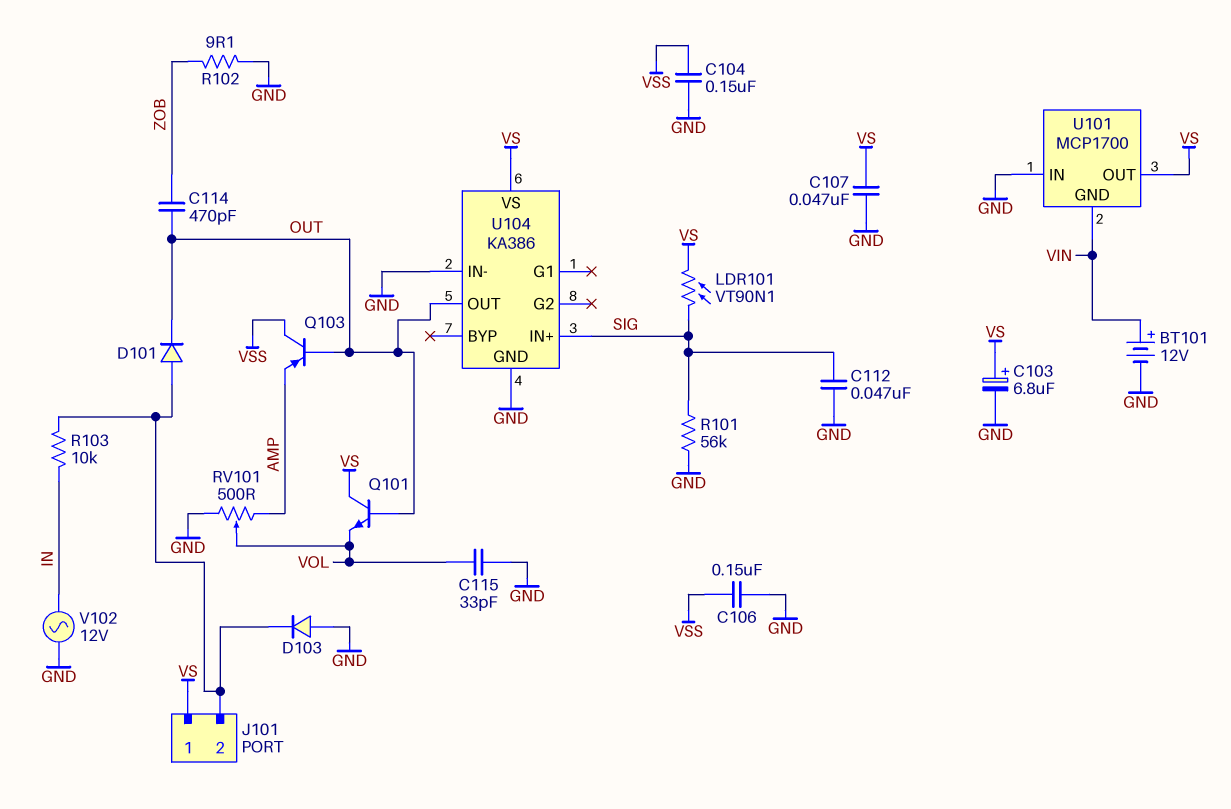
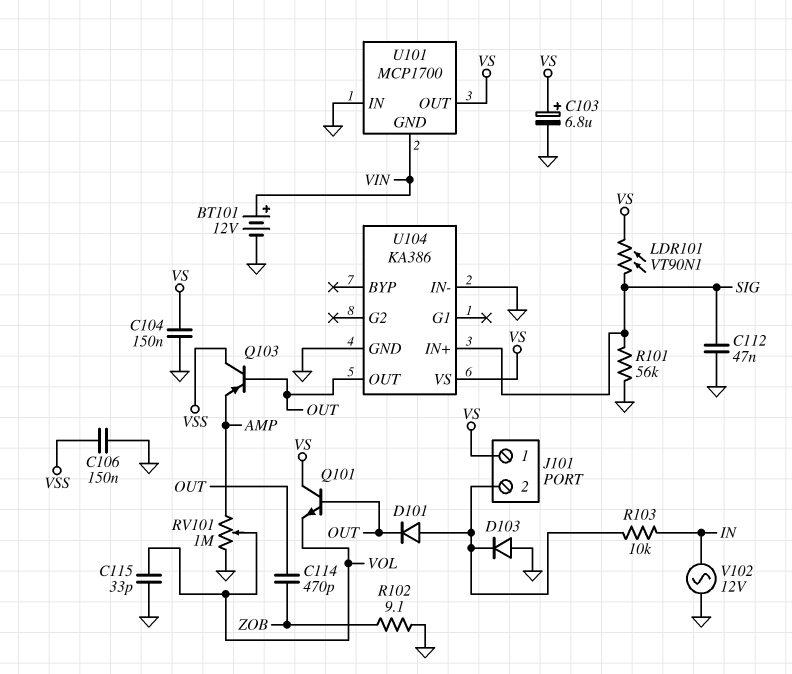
C104: 150nF (GND, VSS) -> 150nF (GND, VS)
C107: 47nF (GND, VS) -> none
RV101: 500 (AMP, GND, wiper VOL) -> 1M (AMP, GND, wiper VOL)

